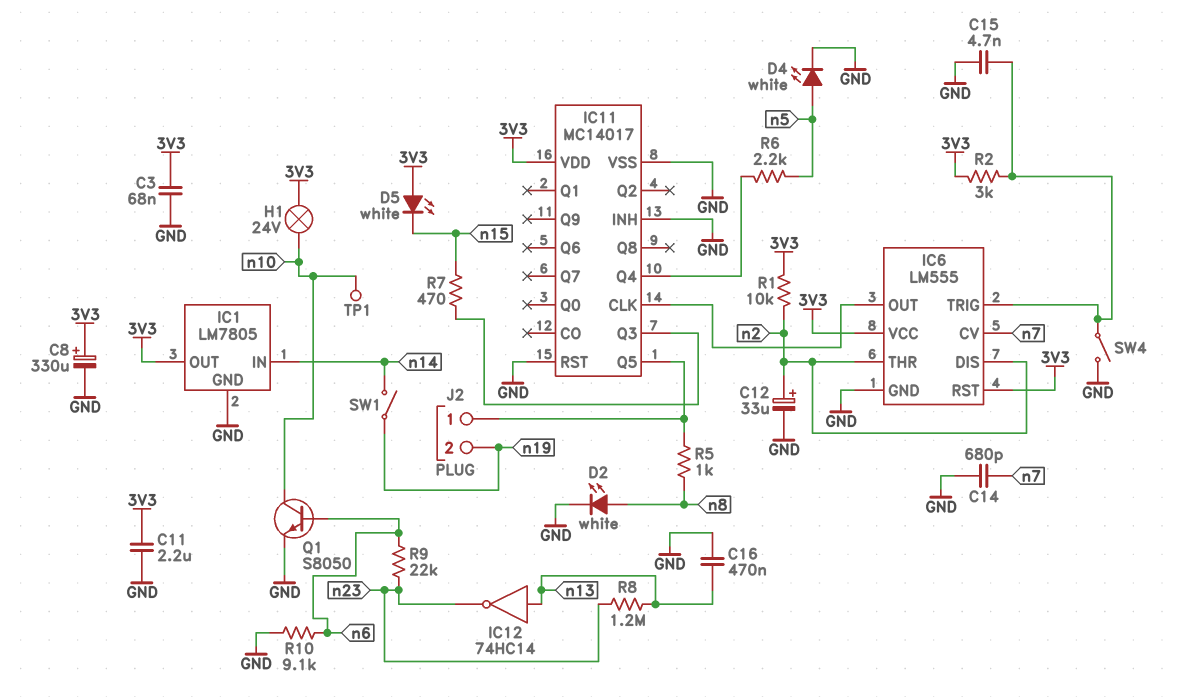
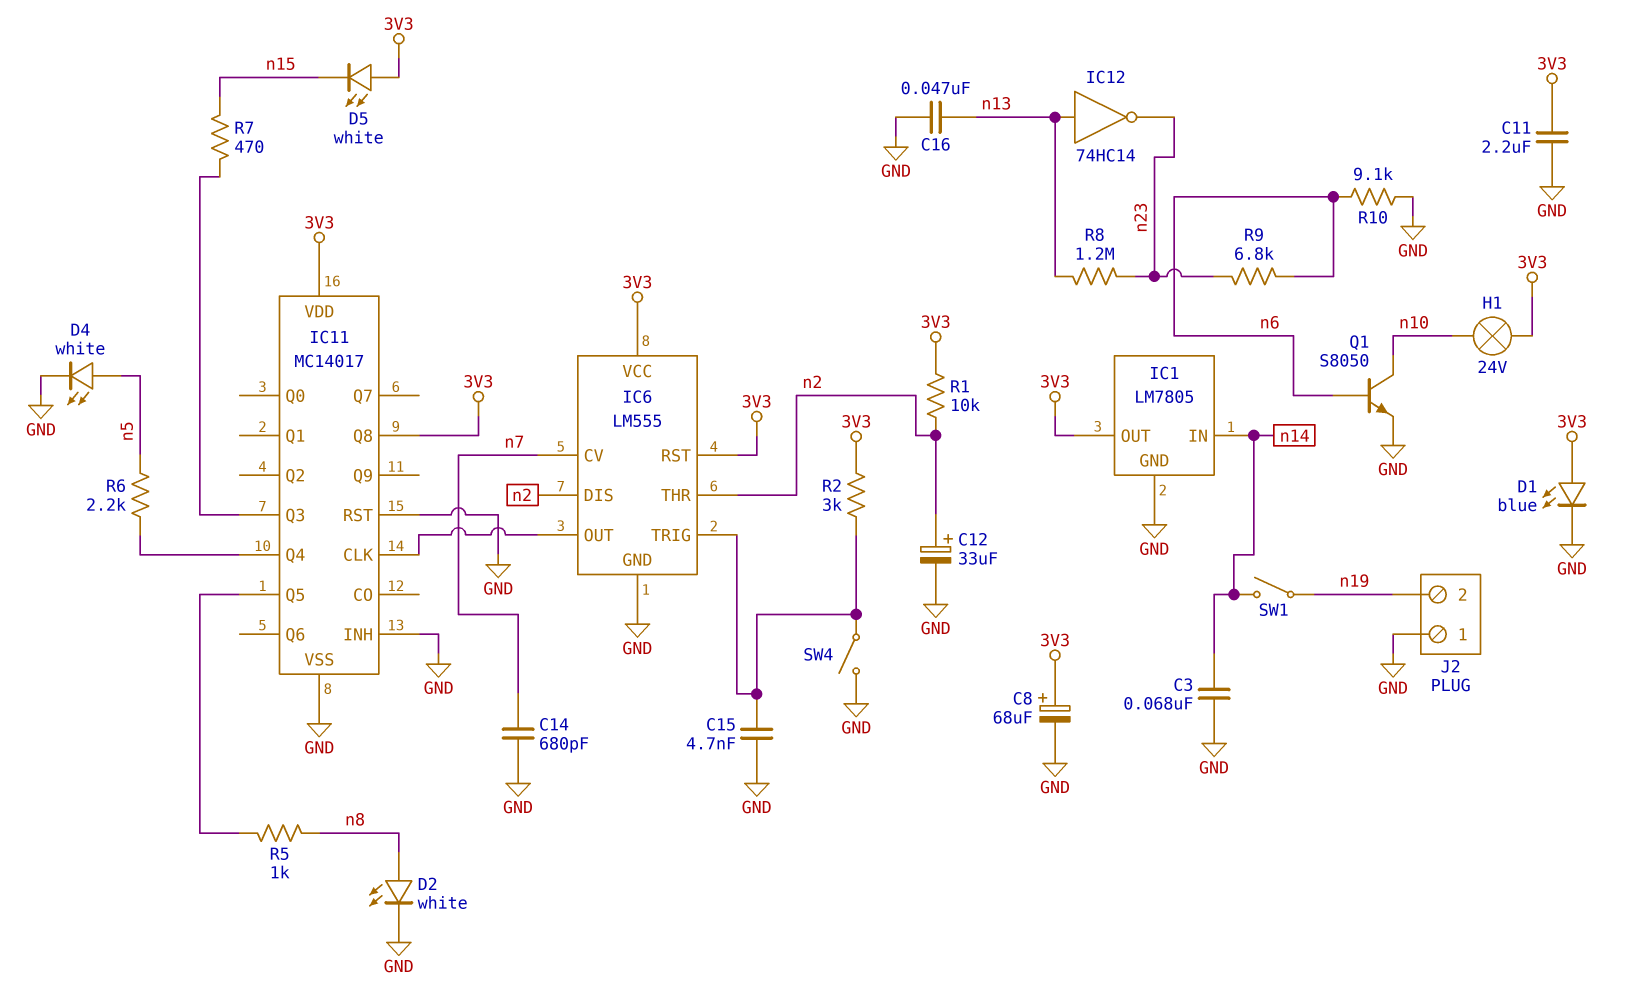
C3: 68nF (3V3, GND) -> 68nF (GND, n14)
C8: 330uF (plus 3V3, minus GND) -> 68uF (plus 3V3, minus GND)
C16: 470nF (GND, n13) -> 47nF (GND, n13)
D1: none -> LED blue (A 3V3, K GND)
IC11 pin Q8: none -> 3V3
J2 pin 1: IC11/Q5 -> GND
R9: 22k (n6, n23) -> 6.8k (n6, n23)
TP1: test point (n10) -> none

